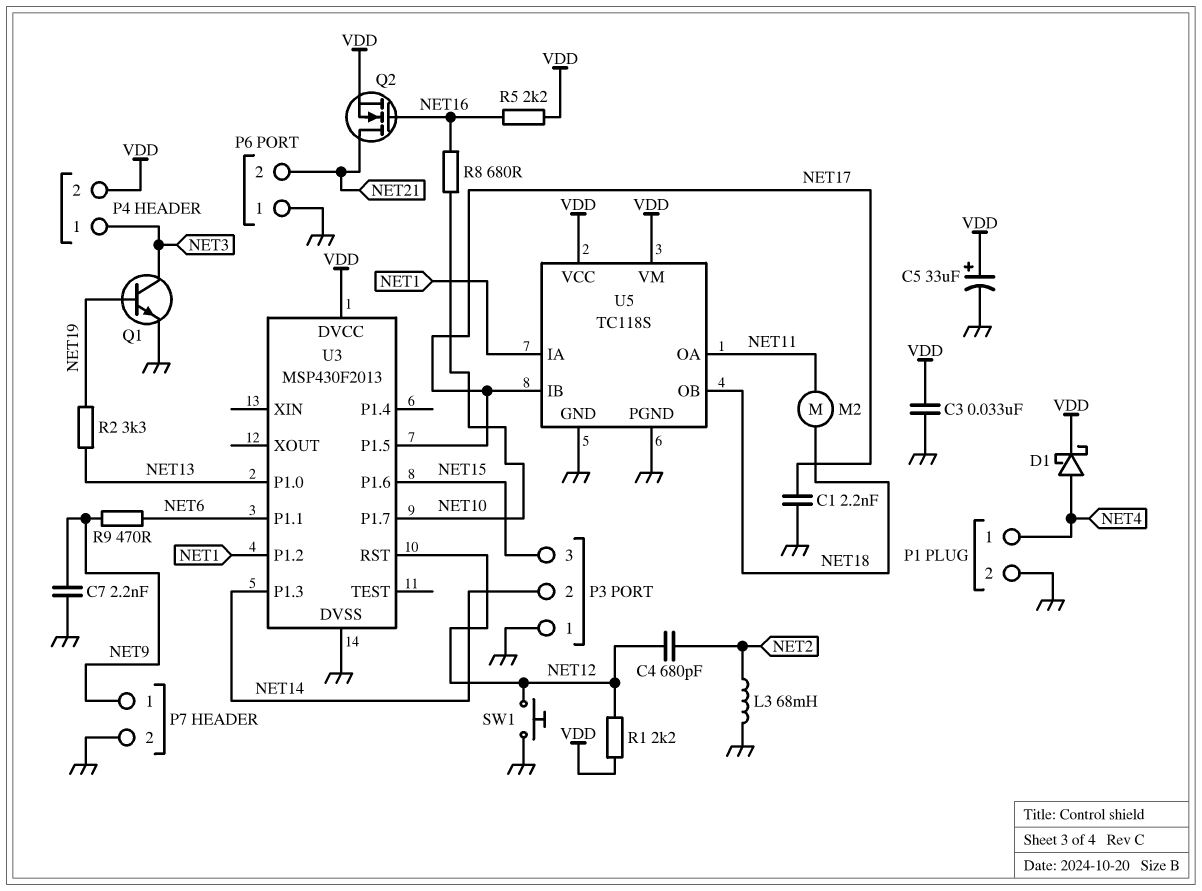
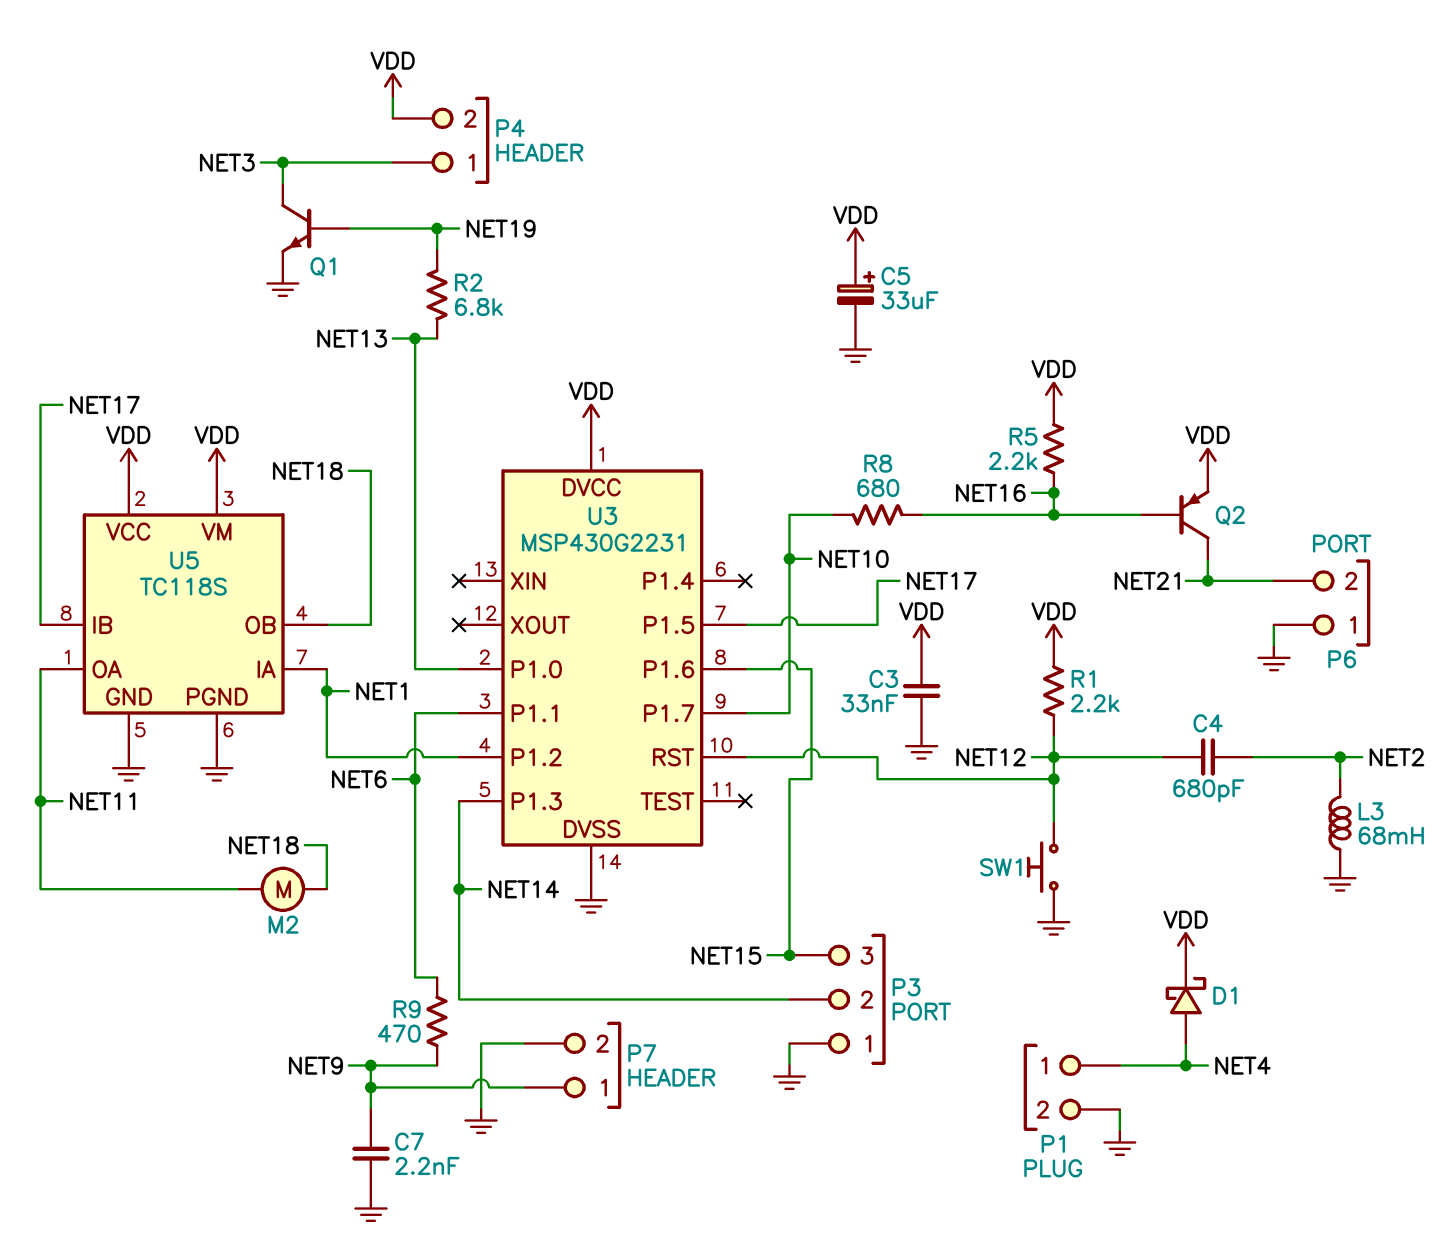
C1: 2.2nF (GND, NET17) -> none
Q2: NMOS (G NET16, D NET21, S VDD) -> PNP (B NET16, C NET21, E VDD)
R2: 3.3k (NET13, NET19) -> 6.8k (NET13, NET19)
U3: MSP430F2013 -> MSP430G2231

